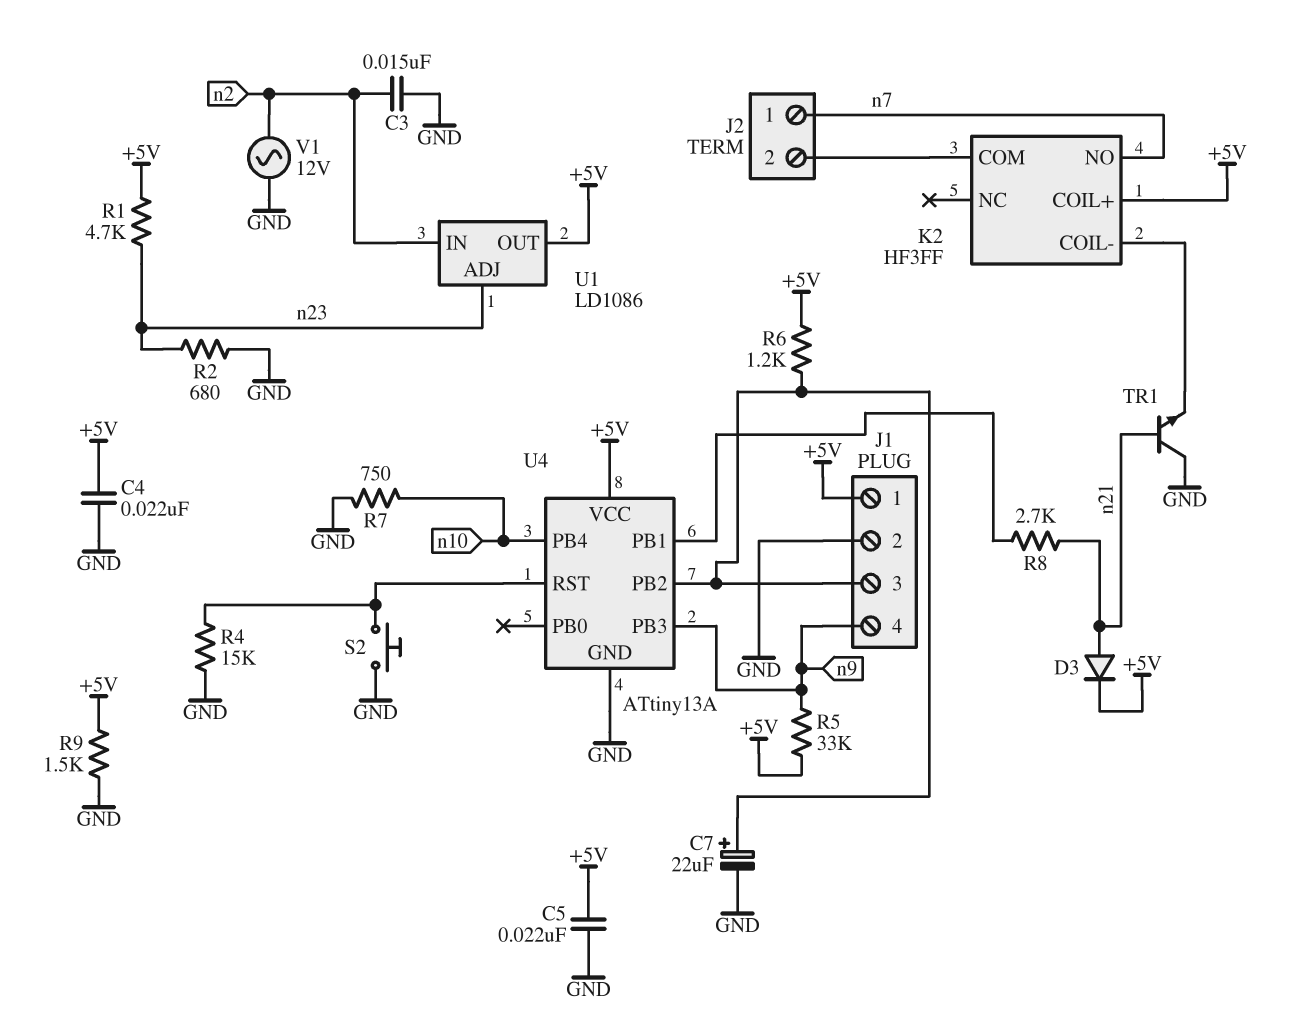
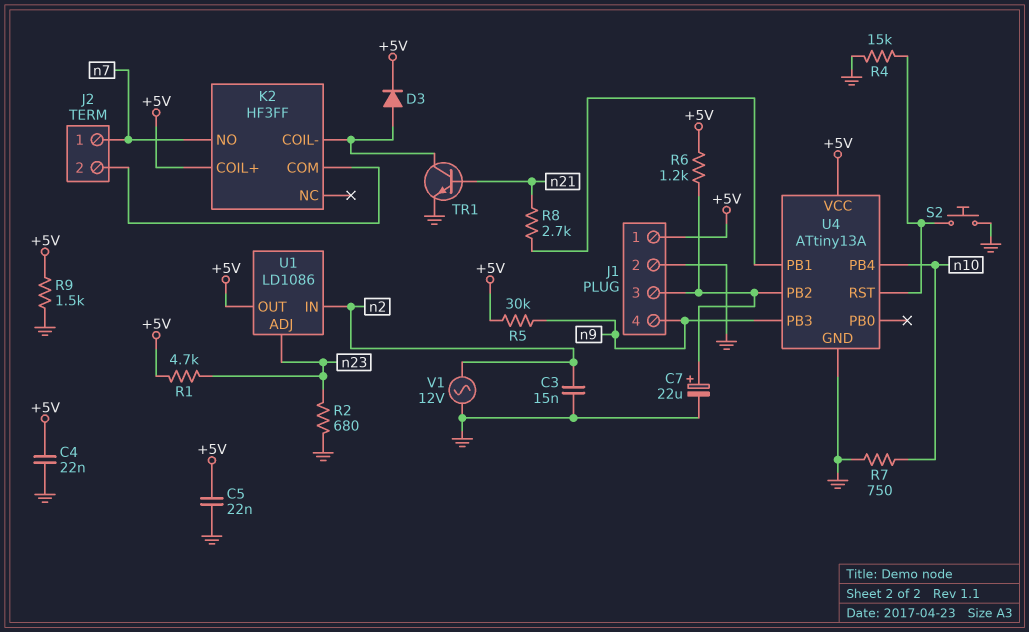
D3: diode (A n21, K +5V) -> diode (A K2/COIL-, K +5V)
R5: 33k (+5V, n9) -> 30k (+5V, n9)
TR1: NPN (B n21, C GND, E K2/COIL-) -> NPN (B n21, C K2/COIL-, E GND)

